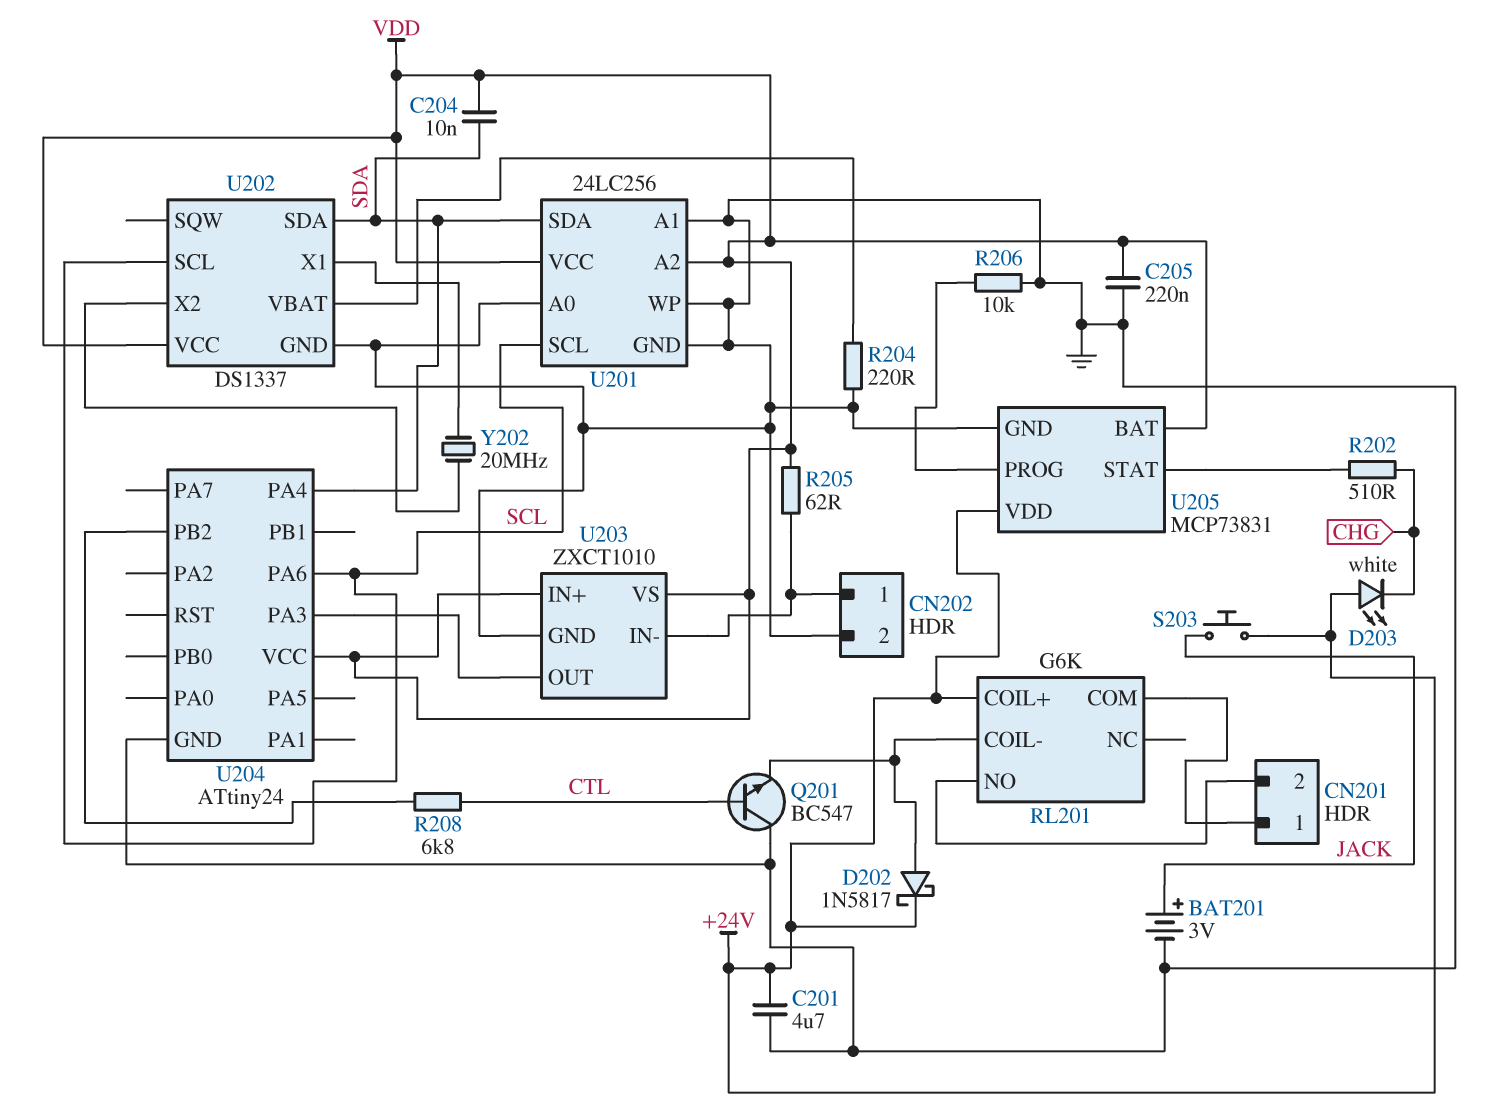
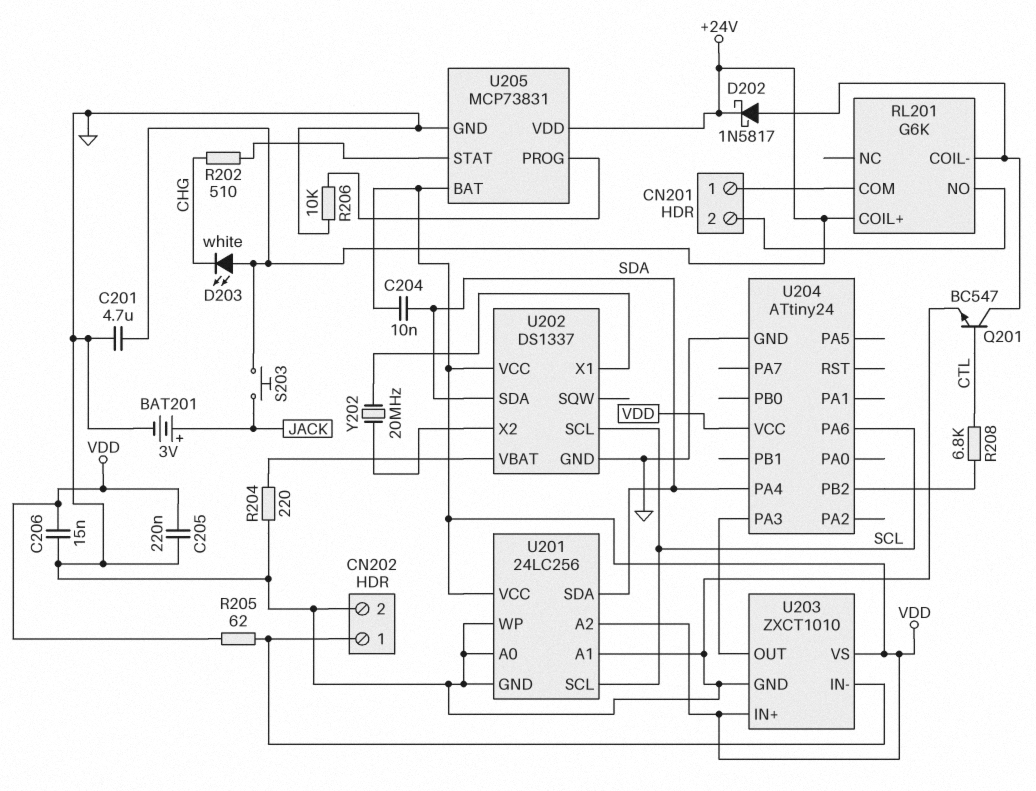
C206: none -> 15nF (GND, VDD)
Q201: NPN BC547 (B CTL, C GND, E RL201/COIL-) -> NPN BC547 (B CTL, C RL201/COIL-, E GND)

